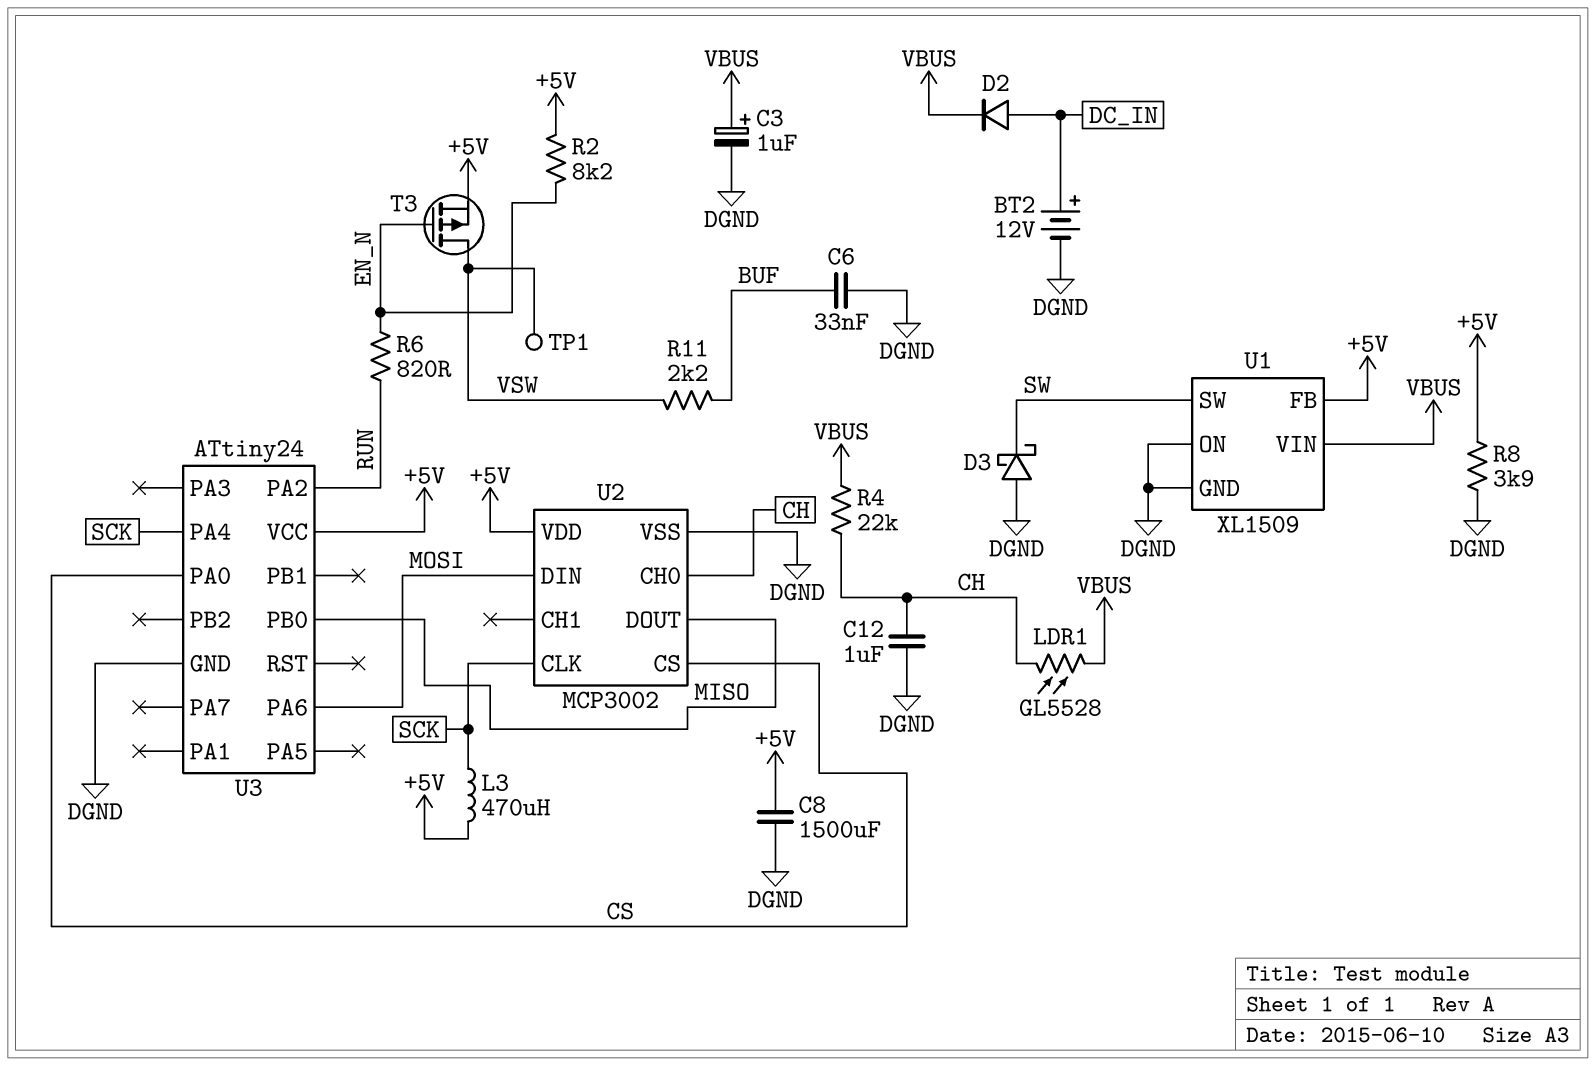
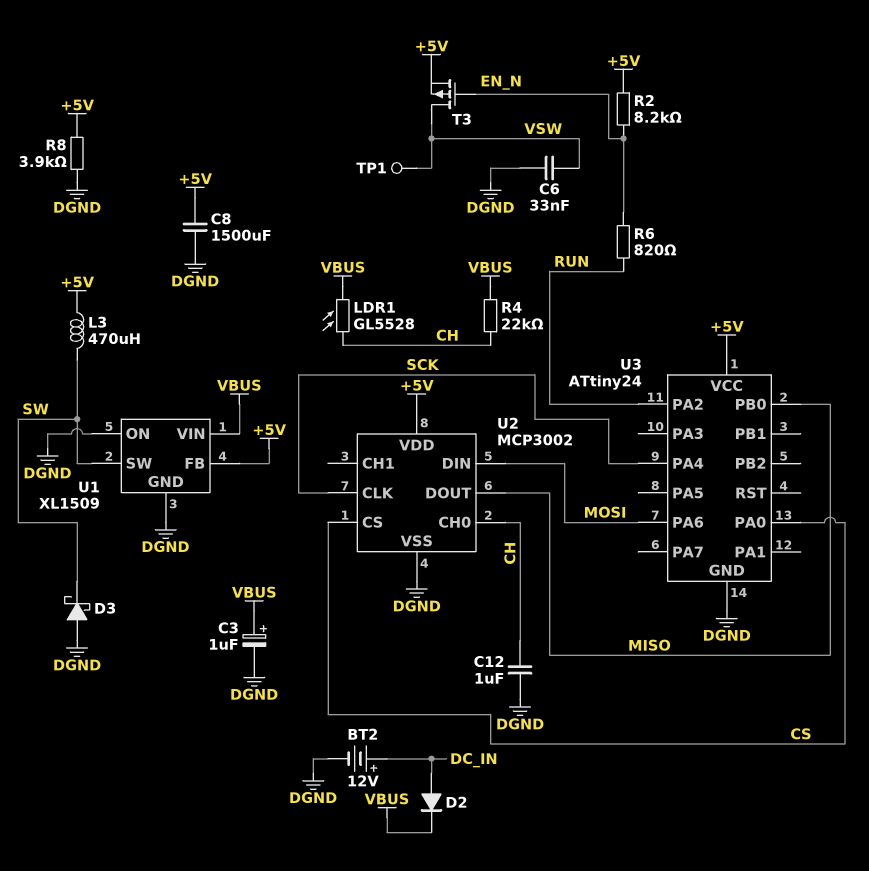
C6: 33nF (BUF, DGND) -> 33nF (DGND, VSW)
L3: 470uH (+5V, SCK) -> 470uH (+5V, SW)
R11: 2.2k (BUF, VSW) -> none

